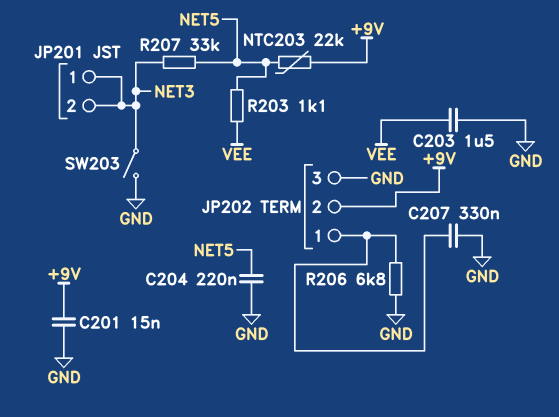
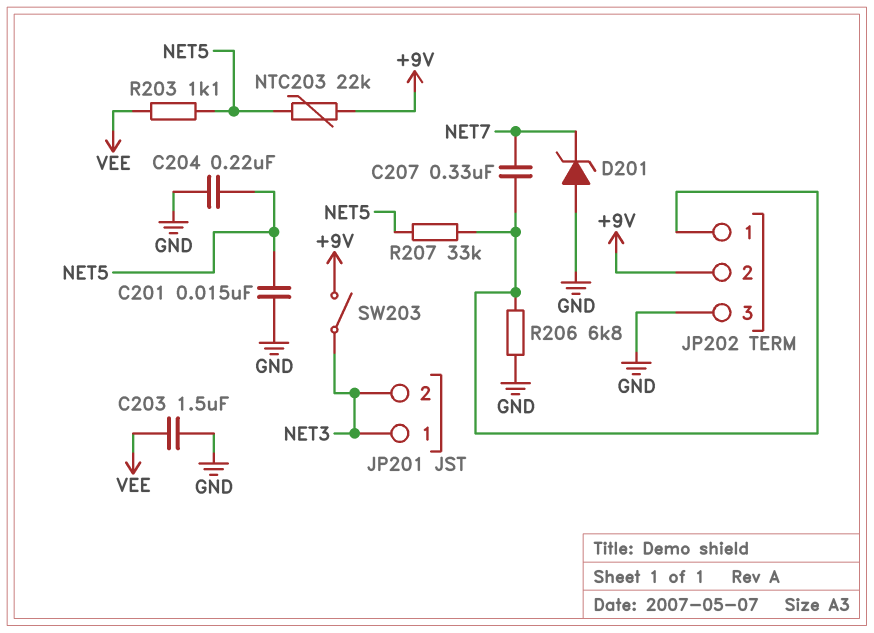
C201: 15nF (+9V, GND) -> 15nF (GND, NET5)
C207: 330nF (GND, JP202/1) -> 330nF (JP202/1, NET7)
D201: none -> zener (A GND, K NET7)
R207: 33k (NET3, NET5) -> 33k (JP202/1, NET5)
SW203: switch (GND, NET3) -> switch (+9V, NET3)

